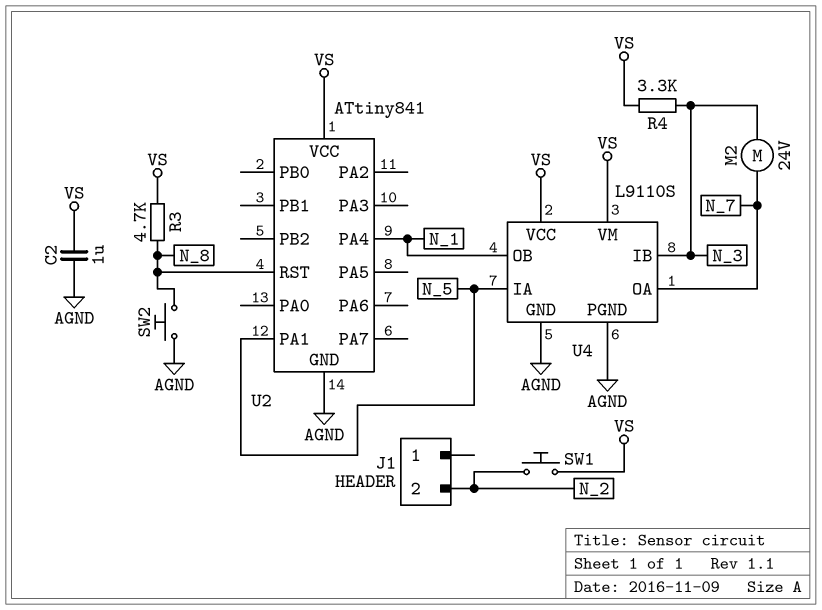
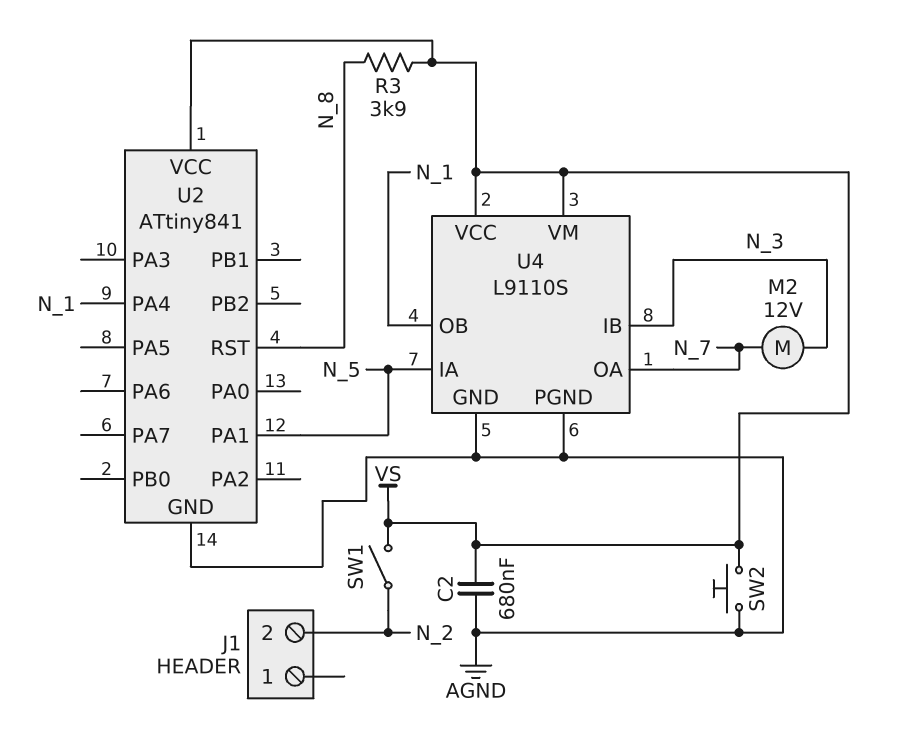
C2: 1uF (AGND, VS) -> 680nF (AGND, VS)
M2: motor 24V (N_3, N_7) -> motor 12V (N_3, N_7)
R3: 4.7k (N_8, VS) -> 3.9k (N_8, VS)
R4: 3.3k (N_3, VS) -> none
SW1: button (N_2, VS) -> switch (N_2, VS)
SW2: button (AGND, N_8) -> button (AGND, VS)

